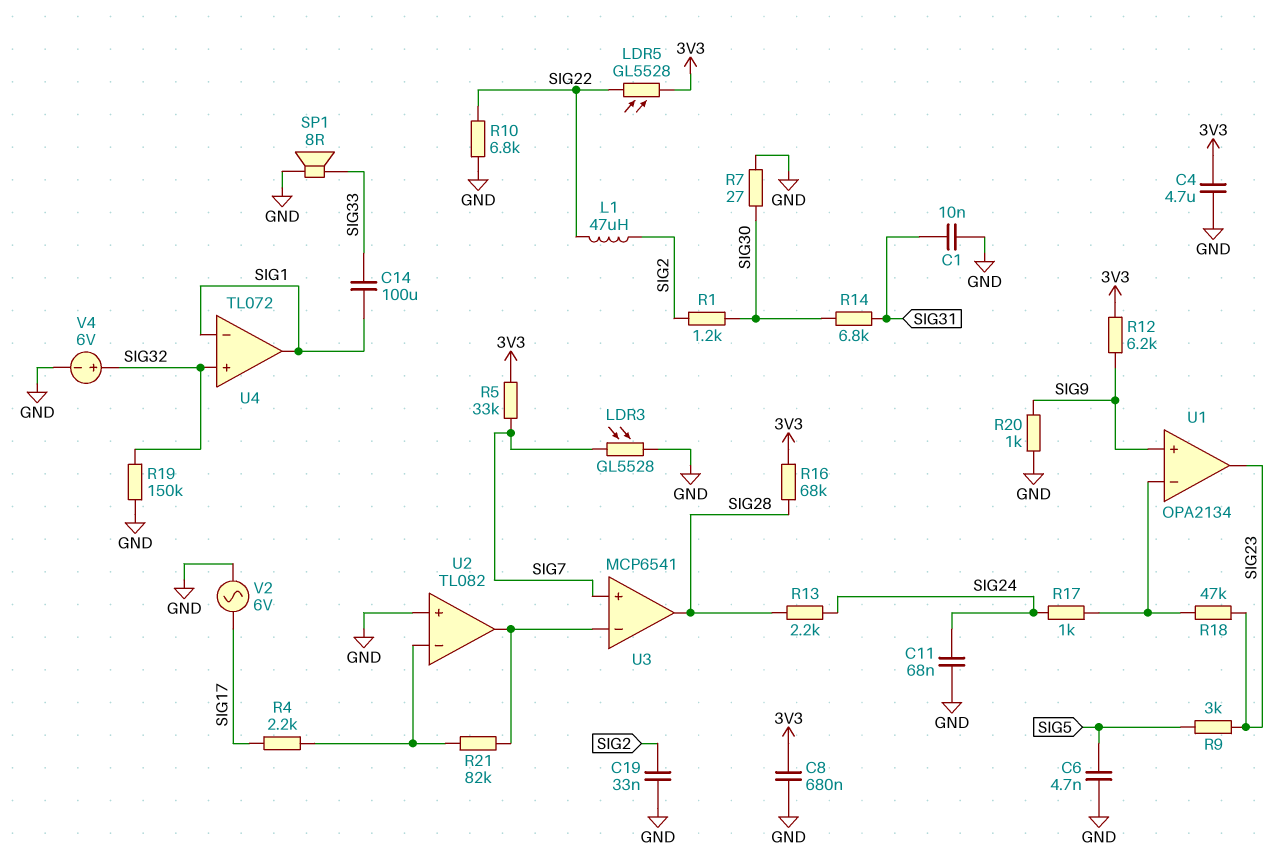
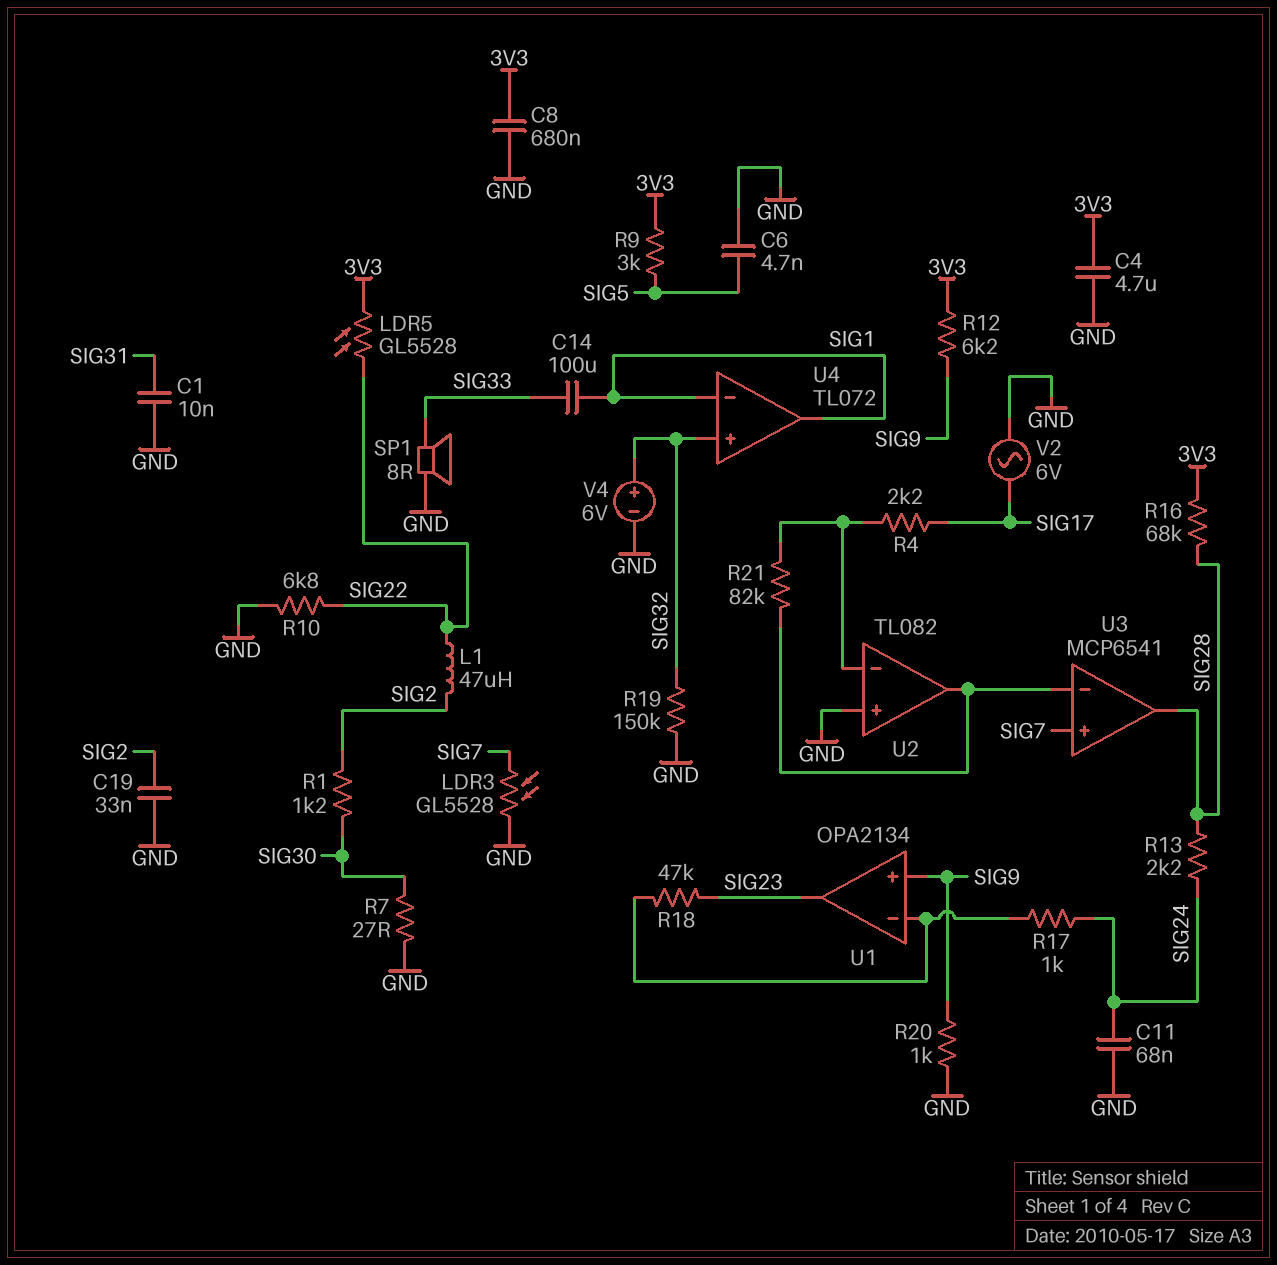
R5: 33k (3V3, SIG7) -> none
R9: 3k (SIG5, SIG23) -> 3k (3V3, SIG5)
R14: 6.8k (SIG30, SIG31) -> none

